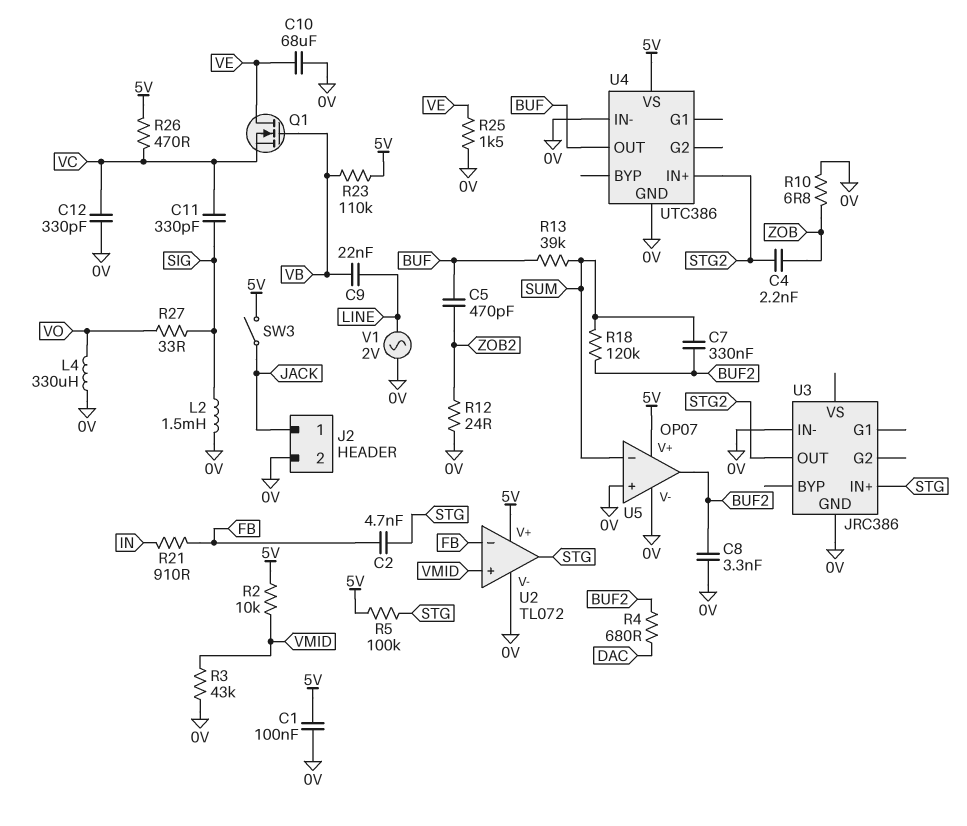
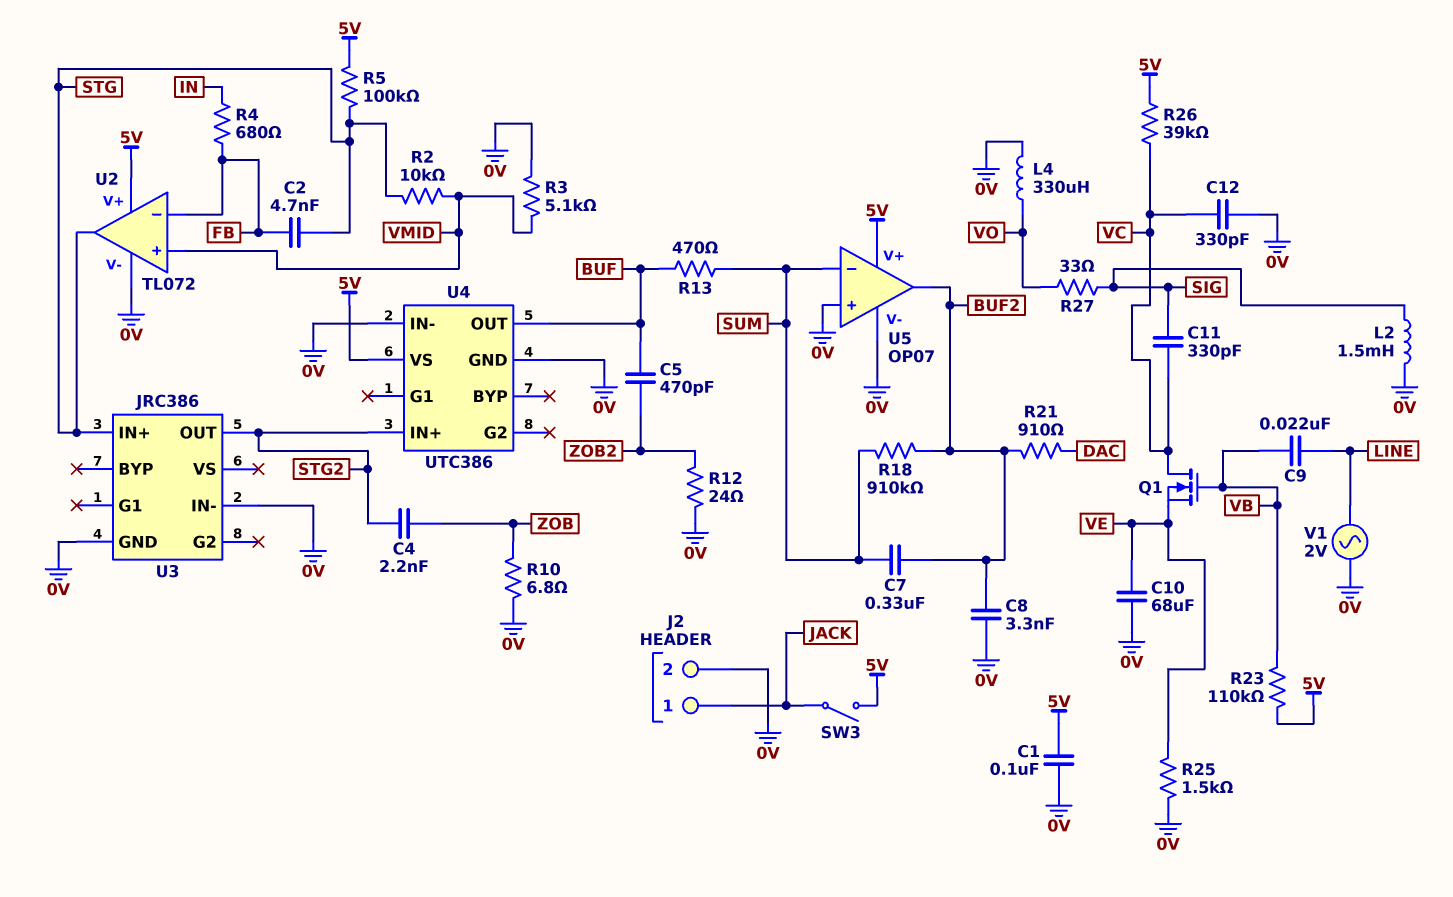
Q1: NMOS (G VB, D VE, S VC) -> NMOS (G VB, D VC, S VE)
R2: 10k (5V, VMID) -> 10k (STG, VMID)
R3: 43k (0V, VMID) -> 5.1k (0V, VMID)
R4: 680 (BUF2, DAC) -> 680 (FB, IN)
R13: 39k (BUF, SUM) -> 470 (BUF, SUM)
R18: 120k (BUF2, SUM) -> 910k (BUF2, SUM)
R21: 910 (FB, IN) -> 910 (BUF2, DAC)
R26: 470 (5V, VC) -> 39k (5V, VC)

